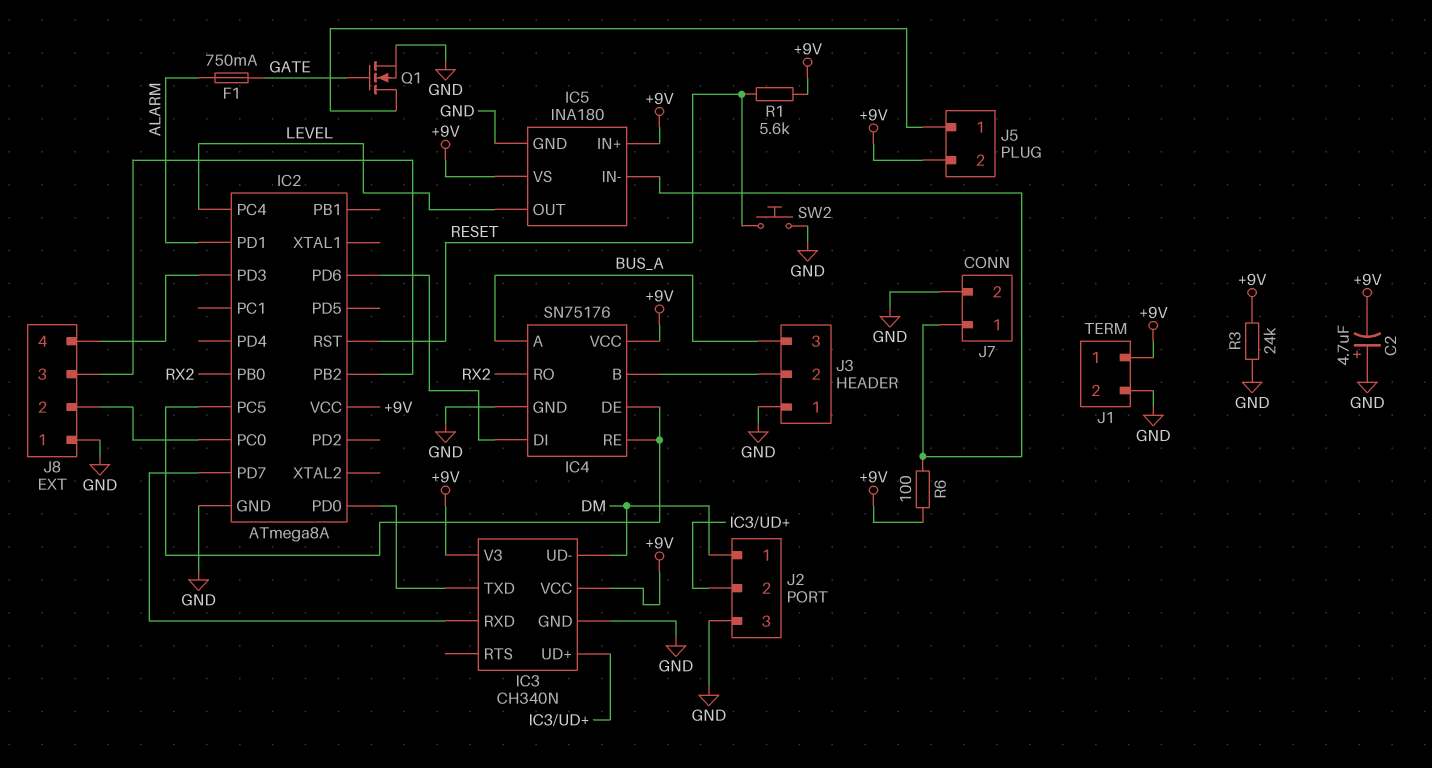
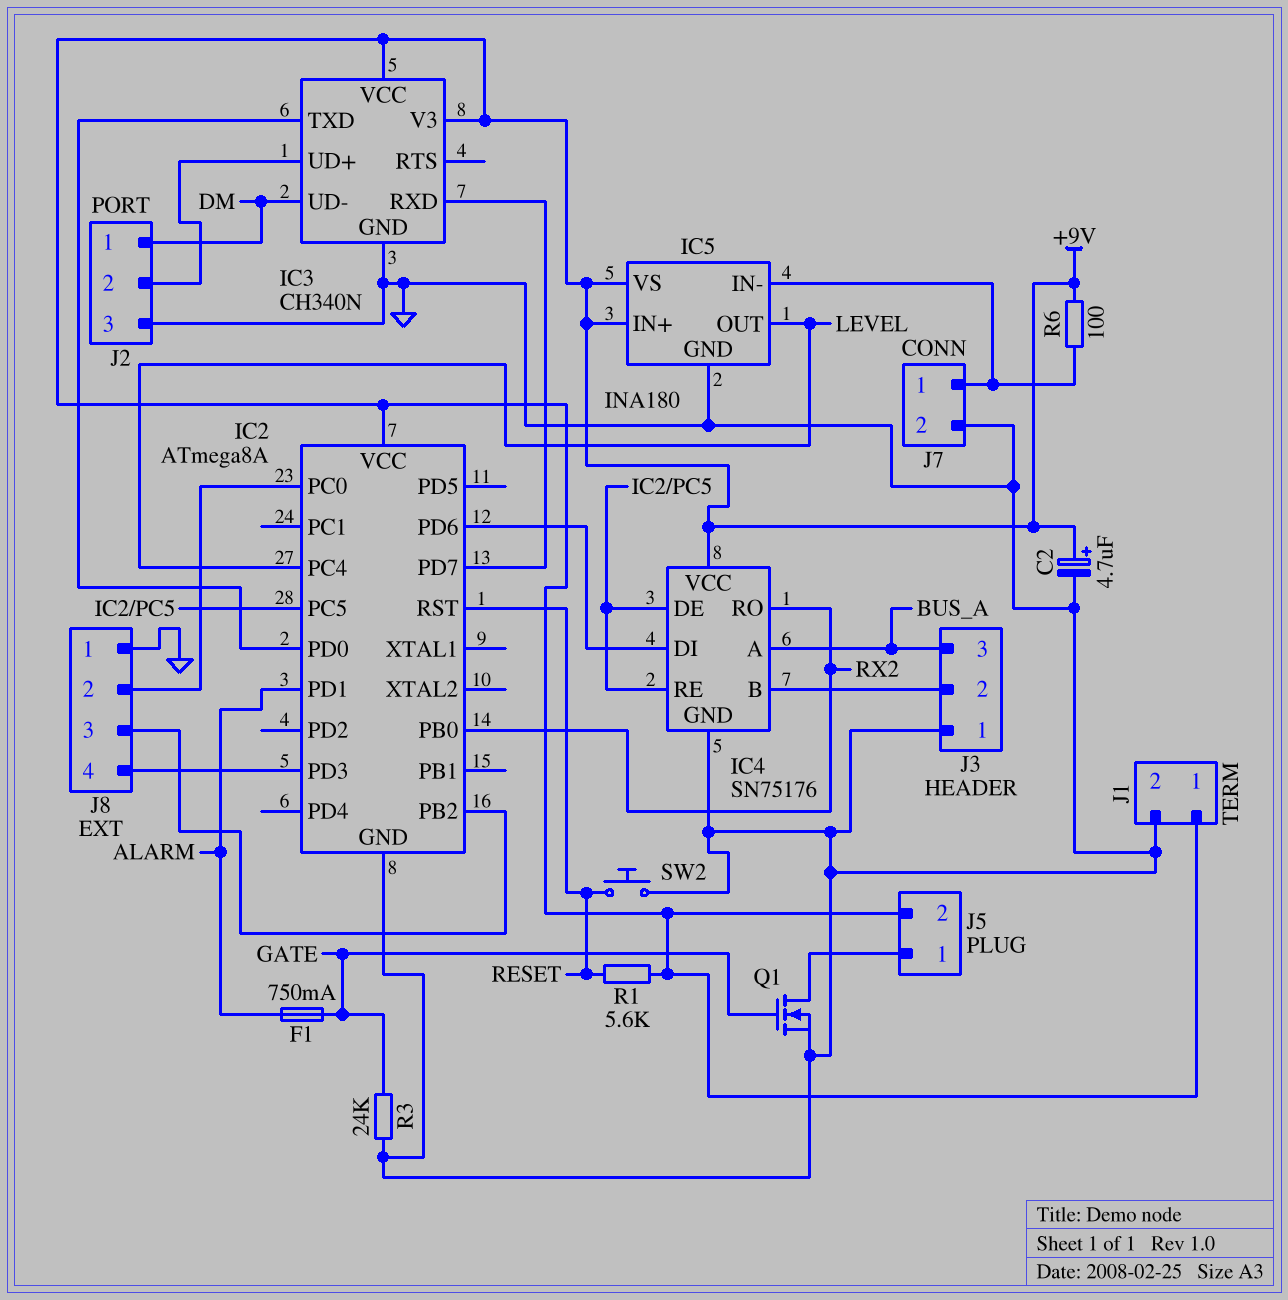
C2: 4.7uF (plus GND, minus +9V) -> 4.7uF (plus +9V, minus GND)
R3: 24k (+9V, GND) -> 24k (GATE, GND)

